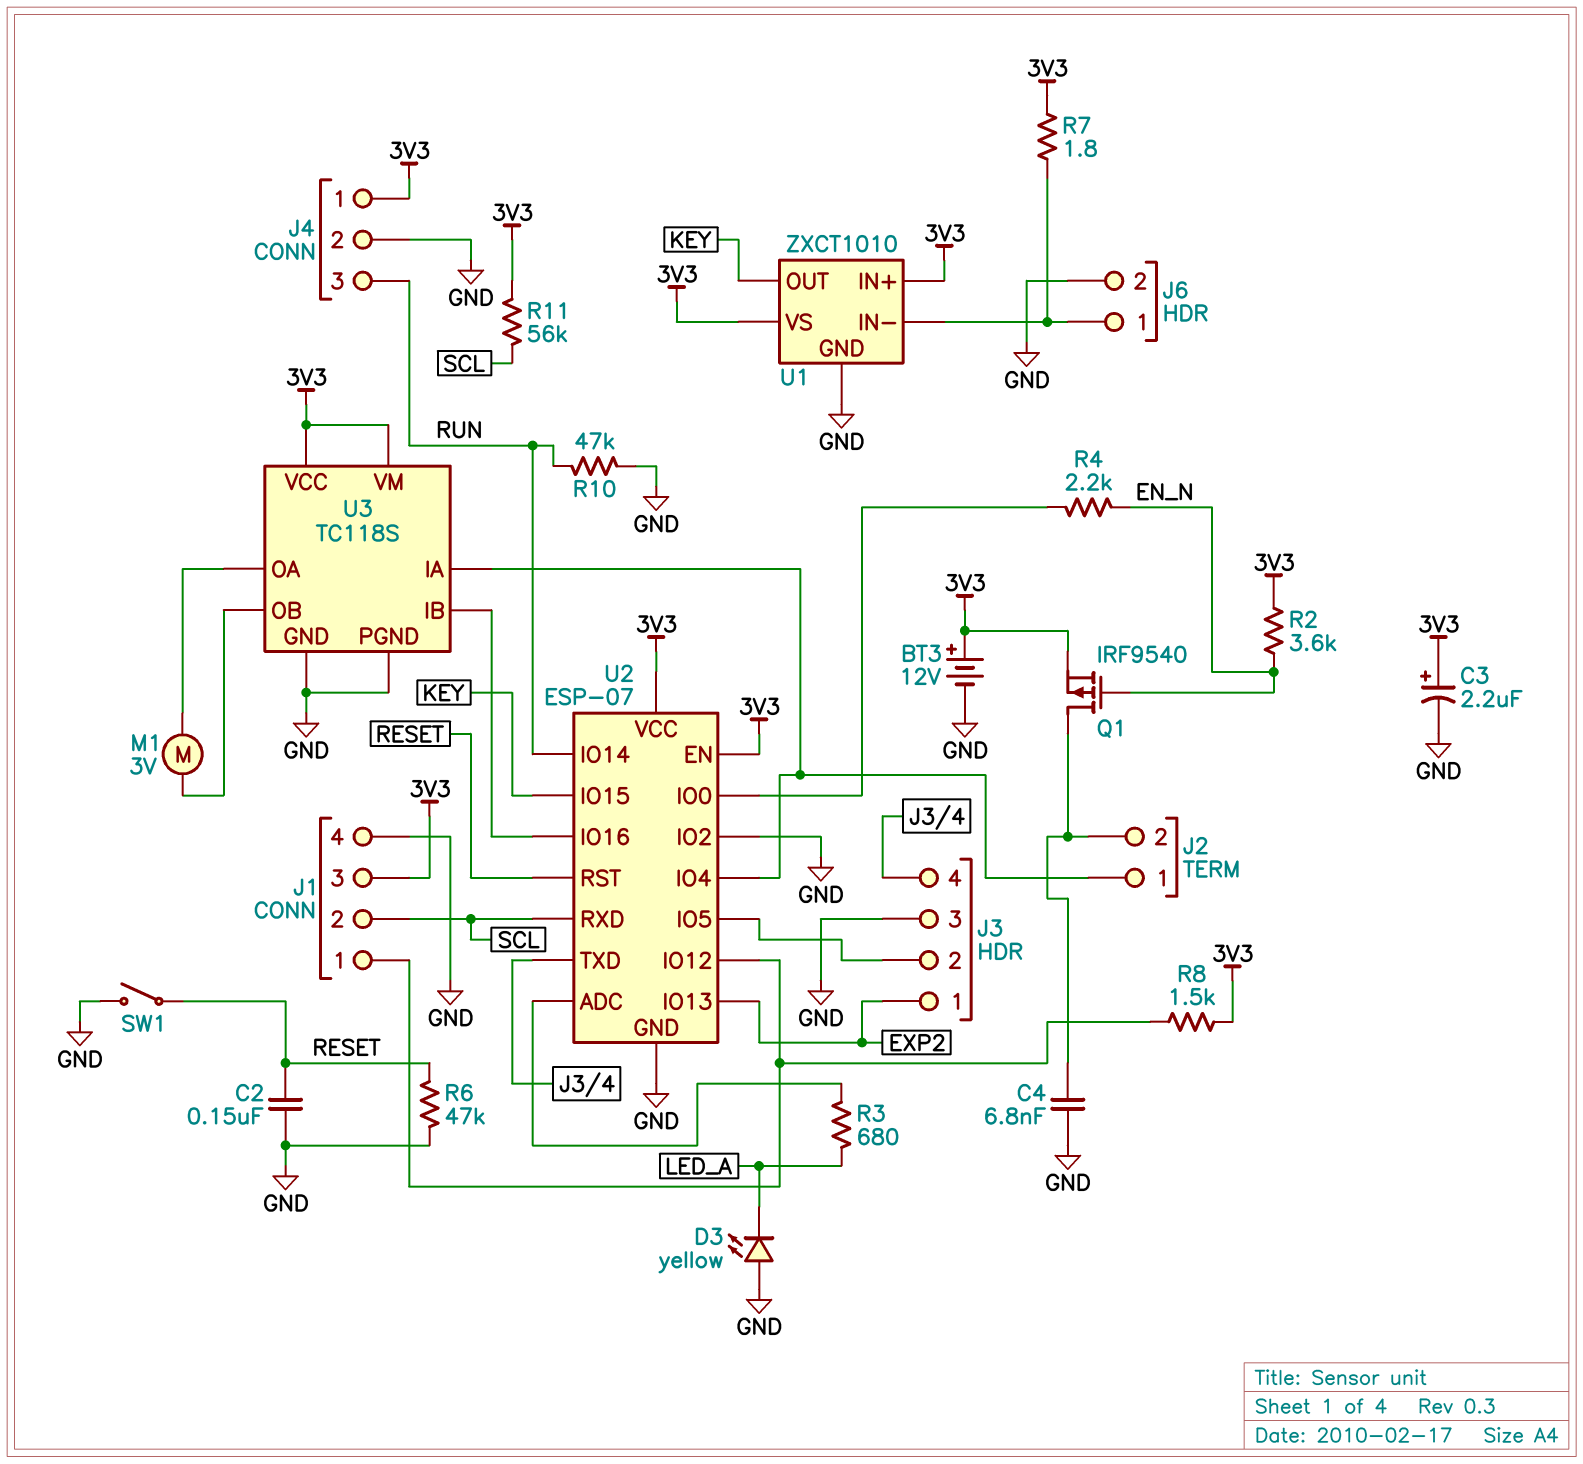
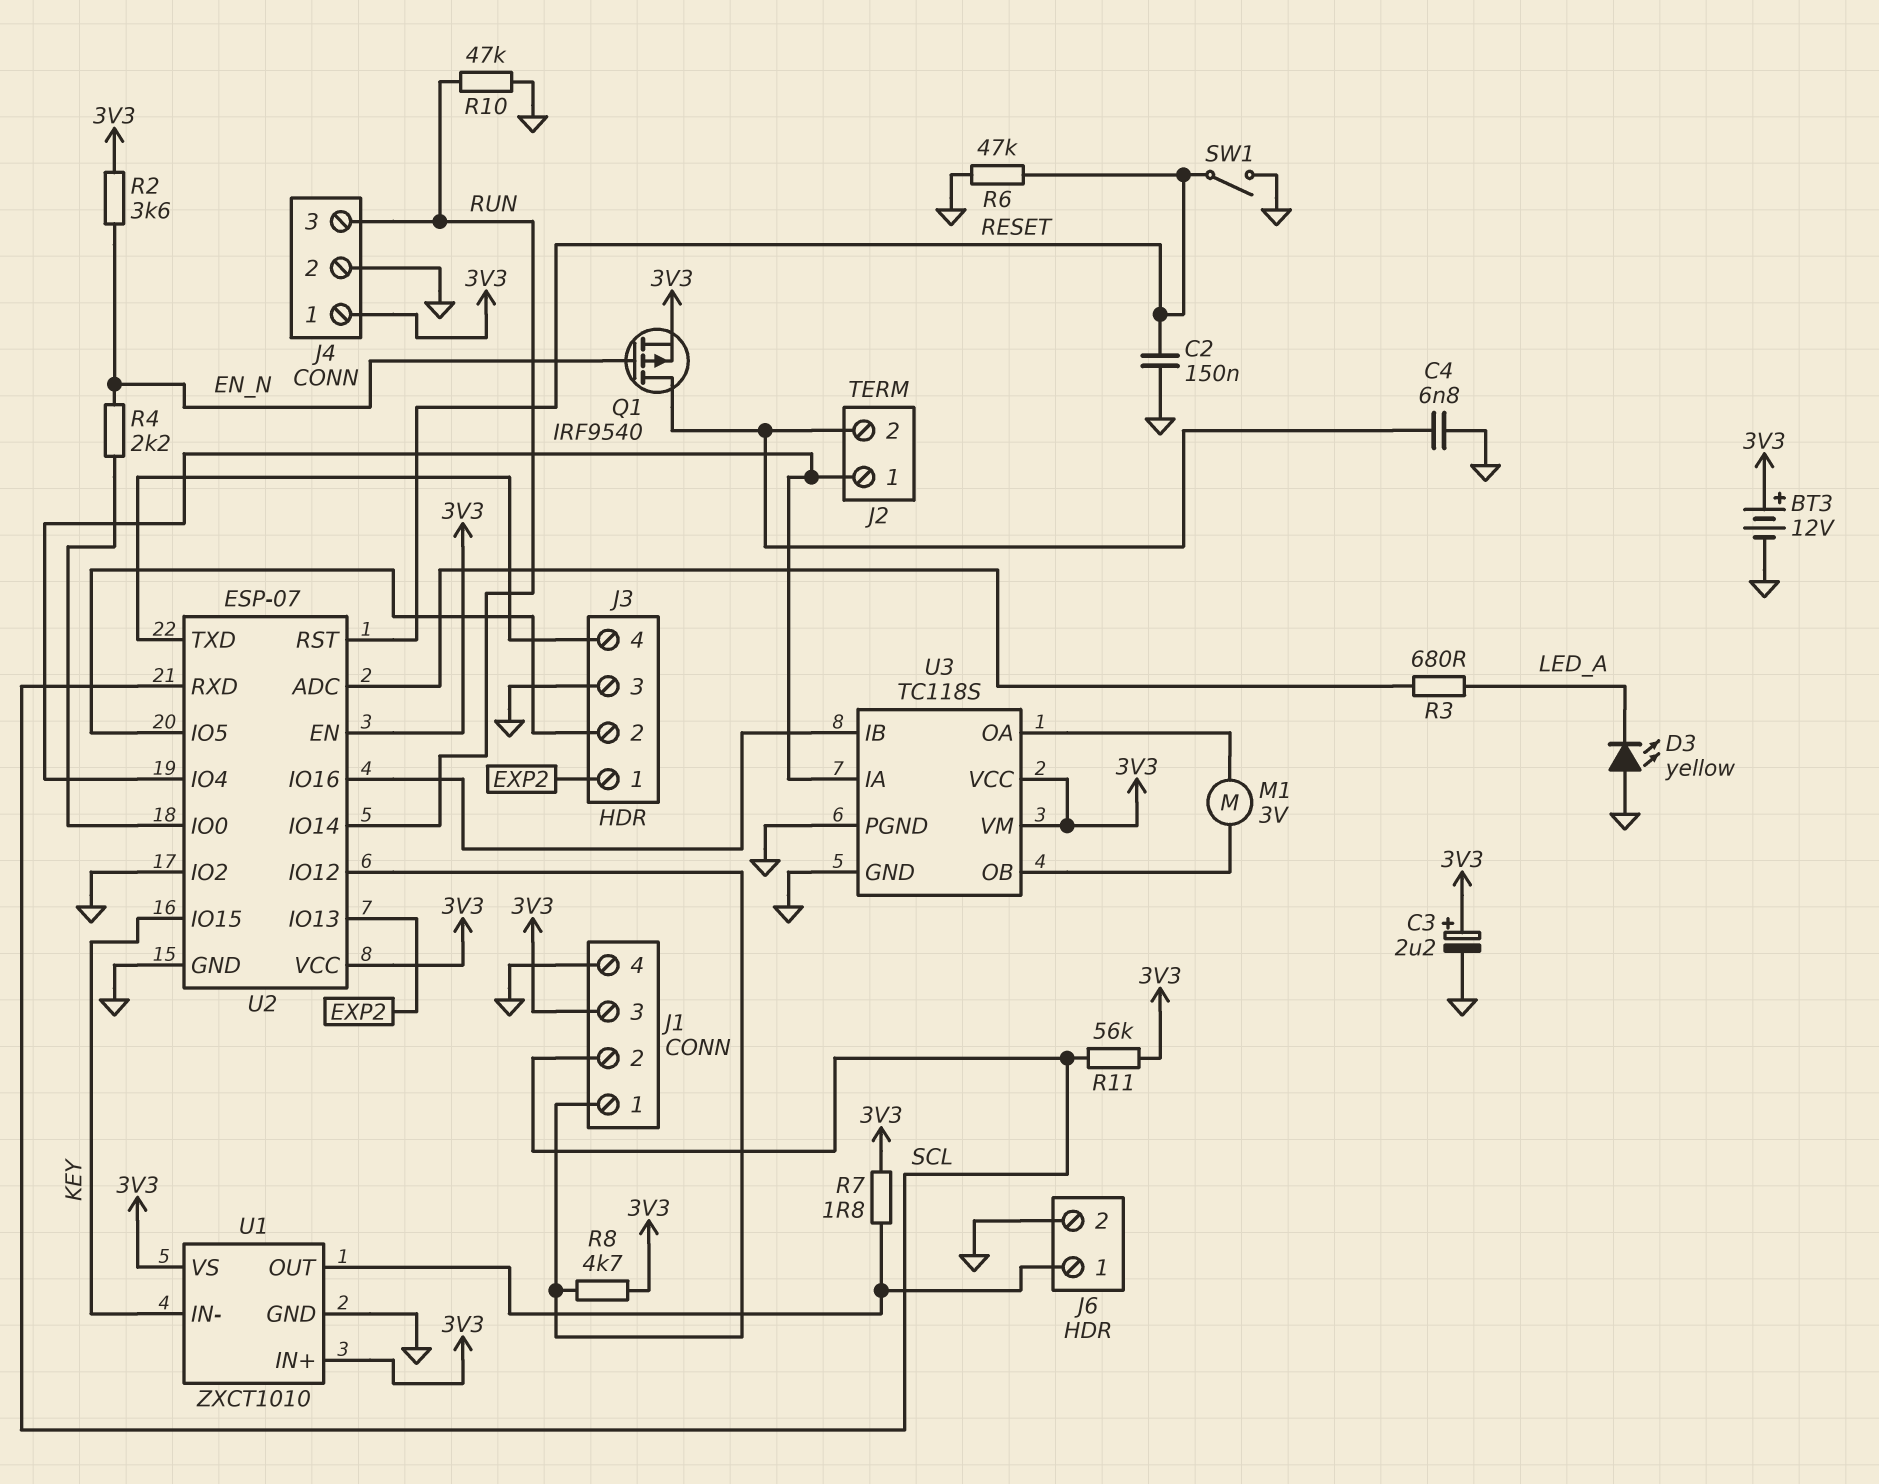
R8: 1.5k (3V3, J1/1) -> 4.7k (3V3, J1/1)
U1 pin IN-: J6/1 -> KEY
U1 pin OUT: KEY -> J6/1

